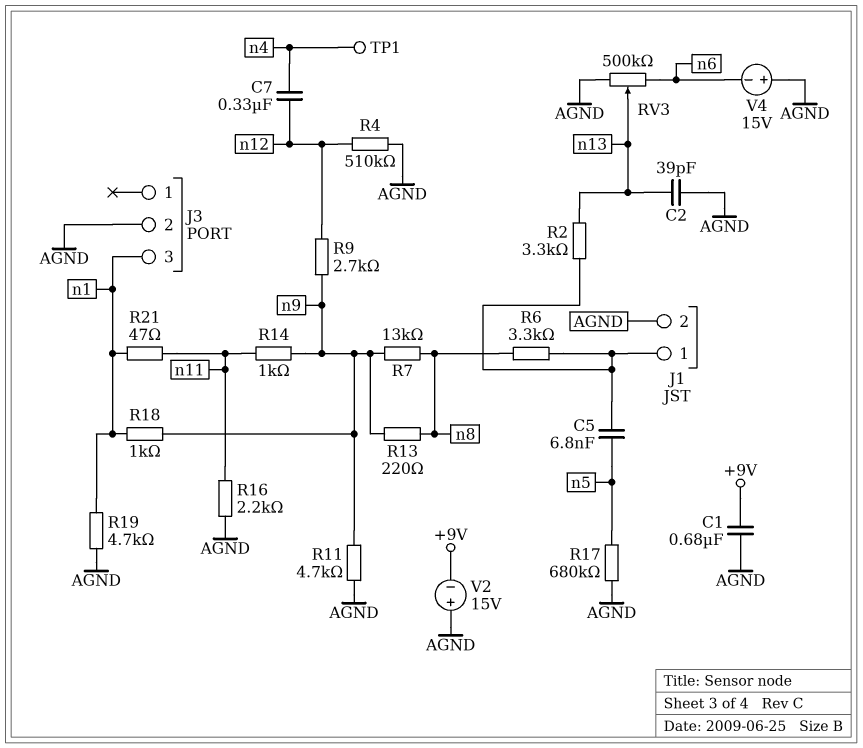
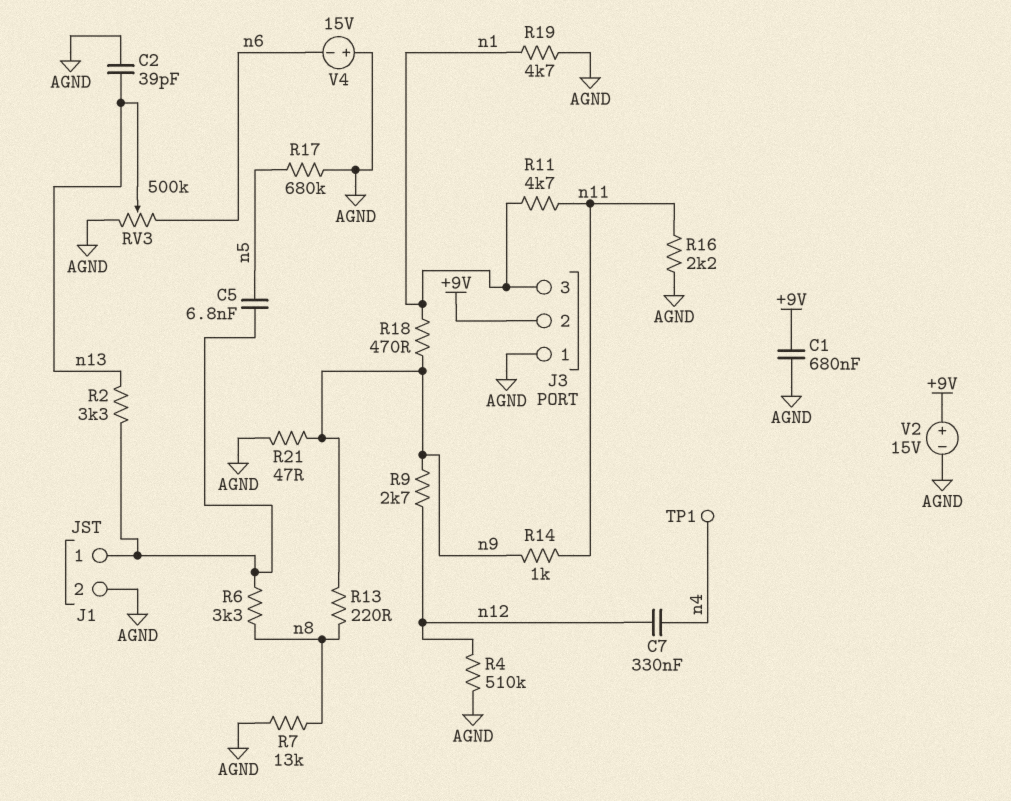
J3 pin 1: none -> AGND
J3 pin 2: AGND -> +9V
R7: 13k (n8, n9) -> 13k (AGND, n8)
R11: 4.7k (AGND, n9) -> 4.7k (n1, n11)
R18: 1k (n1, n9) -> 470 (n1, n9)
R21: 47 (n1, n11) -> 47 (AGND, n9)
V2: 15V (plus AGND, minus +9V) -> 15V (plus +9V, minus AGND)

